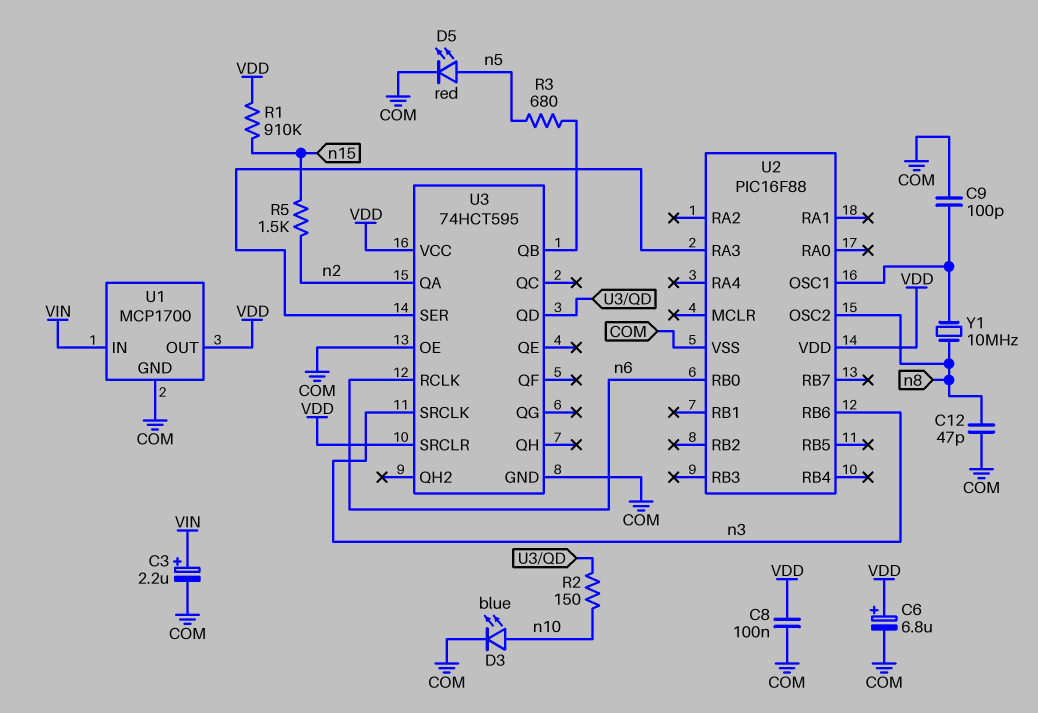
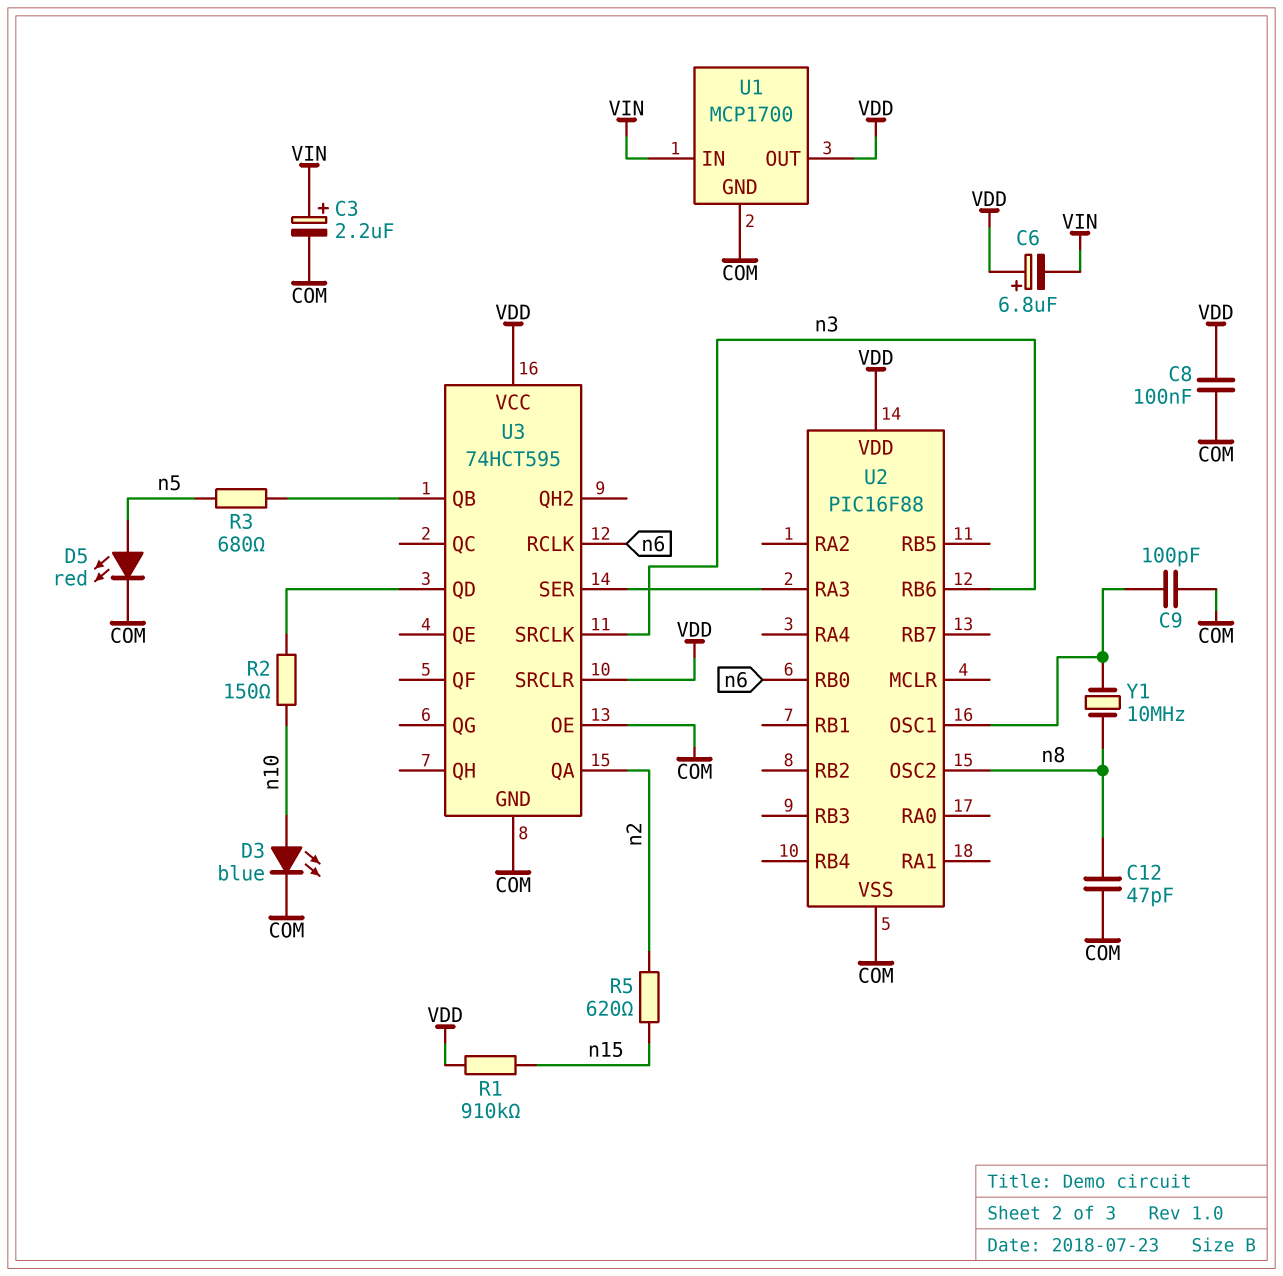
C6: 6.8uF (plus VDD, minus COM) -> 6.8uF (plus VDD, minus VIN)
R5: 1.5k (n2, n15) -> 620 (n2, n15)

